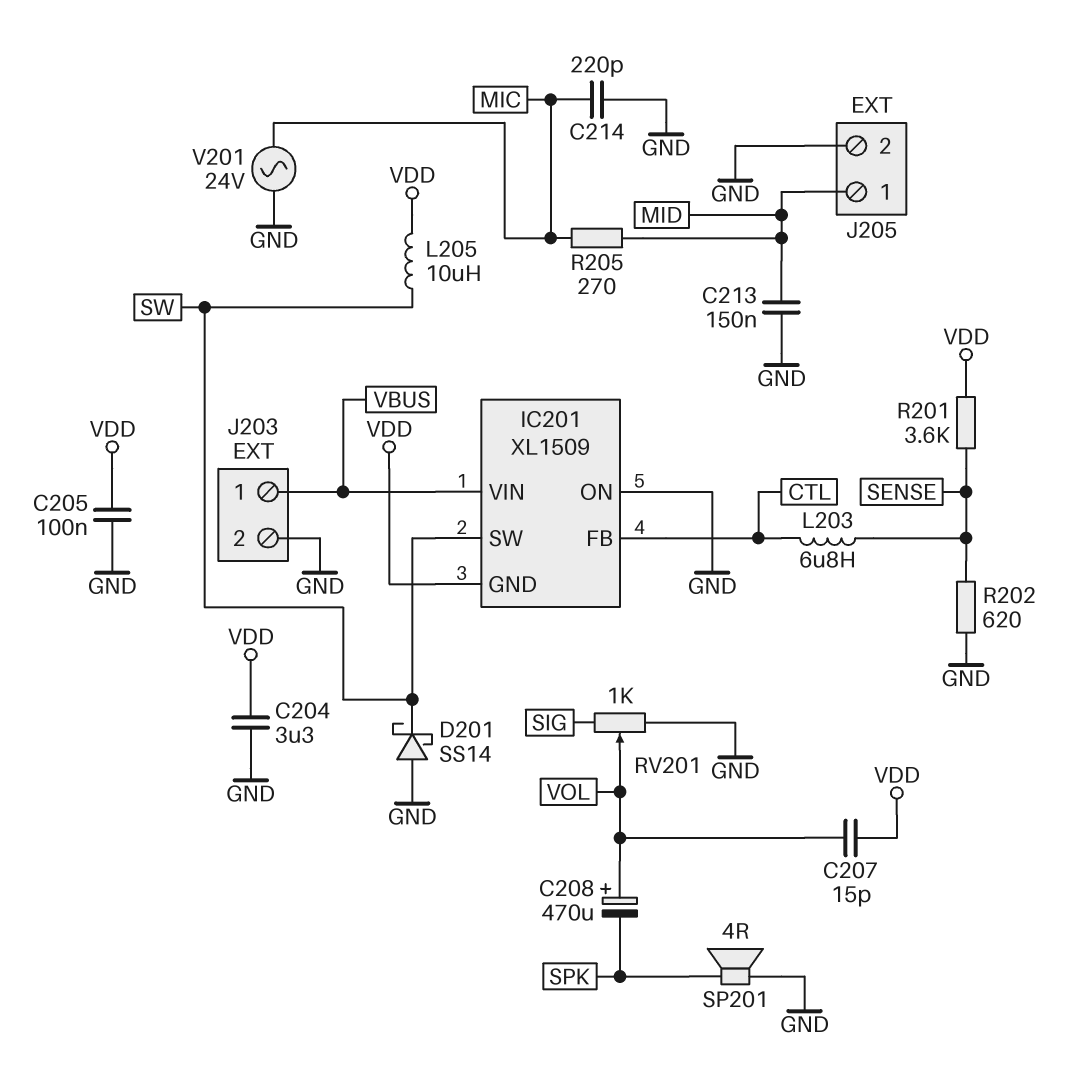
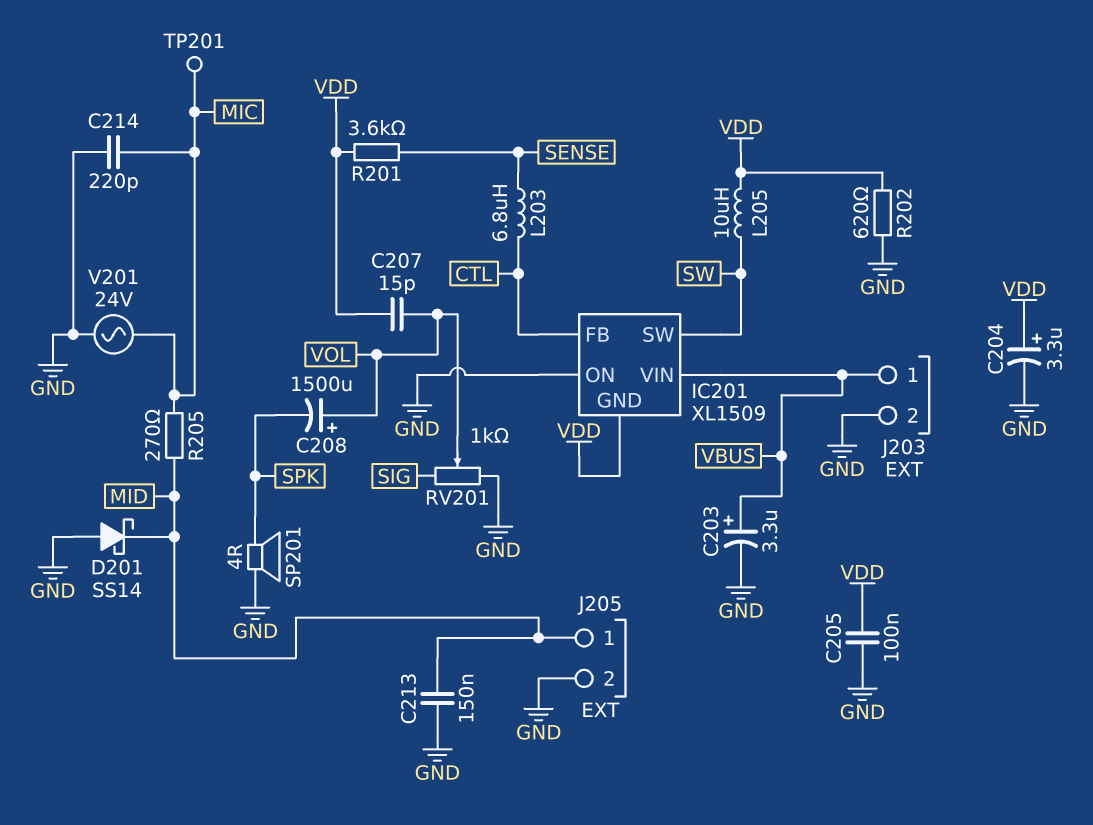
C203: none -> 3.3uF (plus VBUS, minus GND)
C204: 3.3uF (GND, VDD) -> 3.3uF (plus VDD, minus GND)
C208: 470uF (plus VOL, minus SPK) -> 1500uF (plus VOL, minus SPK)
D201: schottky SS14 (A GND, K SW) -> schottky SS14 (A GND, K MID)
R202: 620 (GND, SENSE) -> 620 (GND, VDD)
TP201: none -> test point (MIC)

